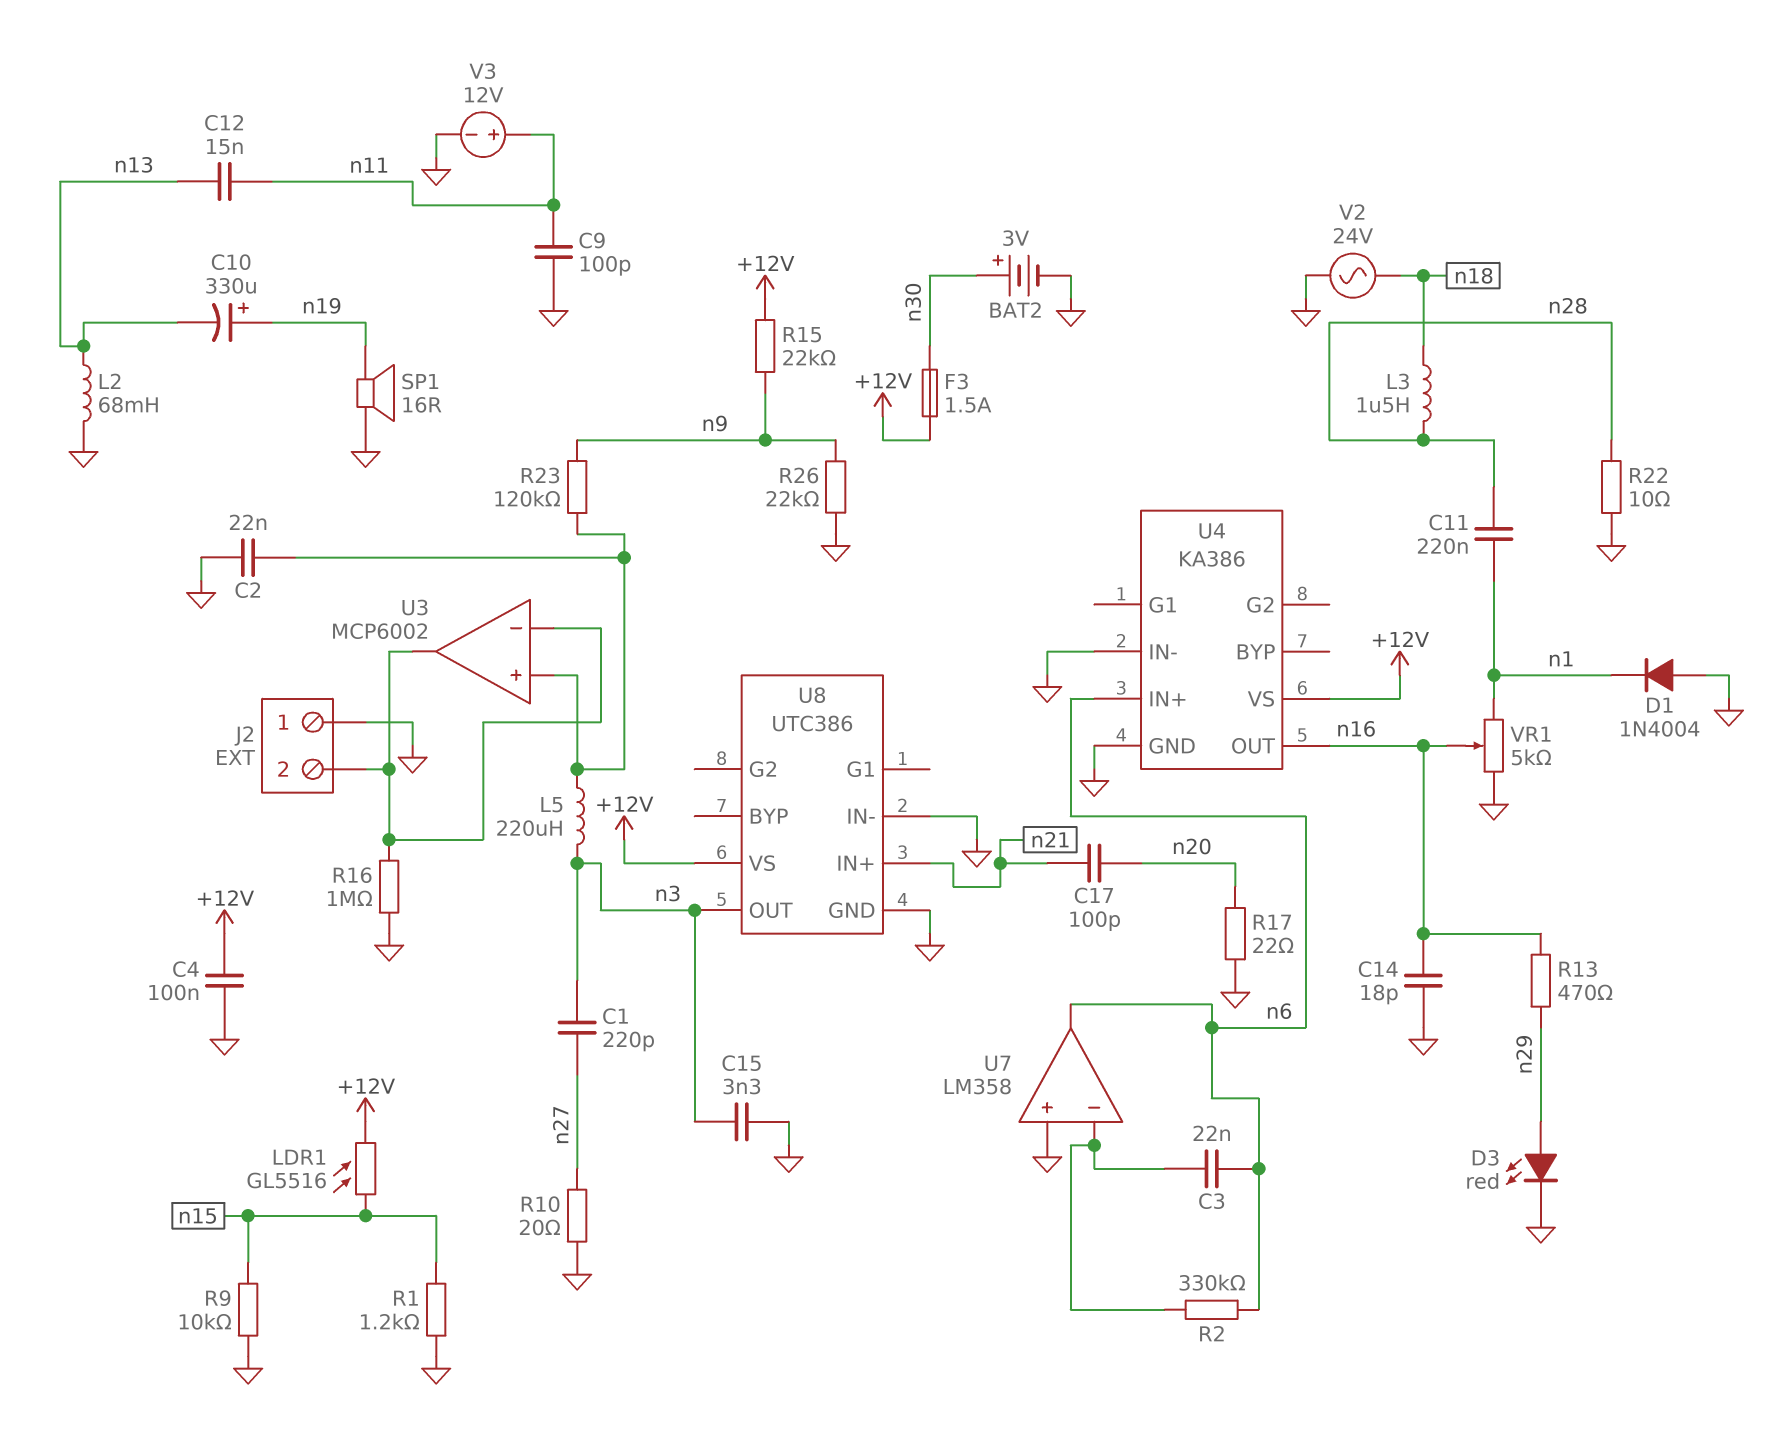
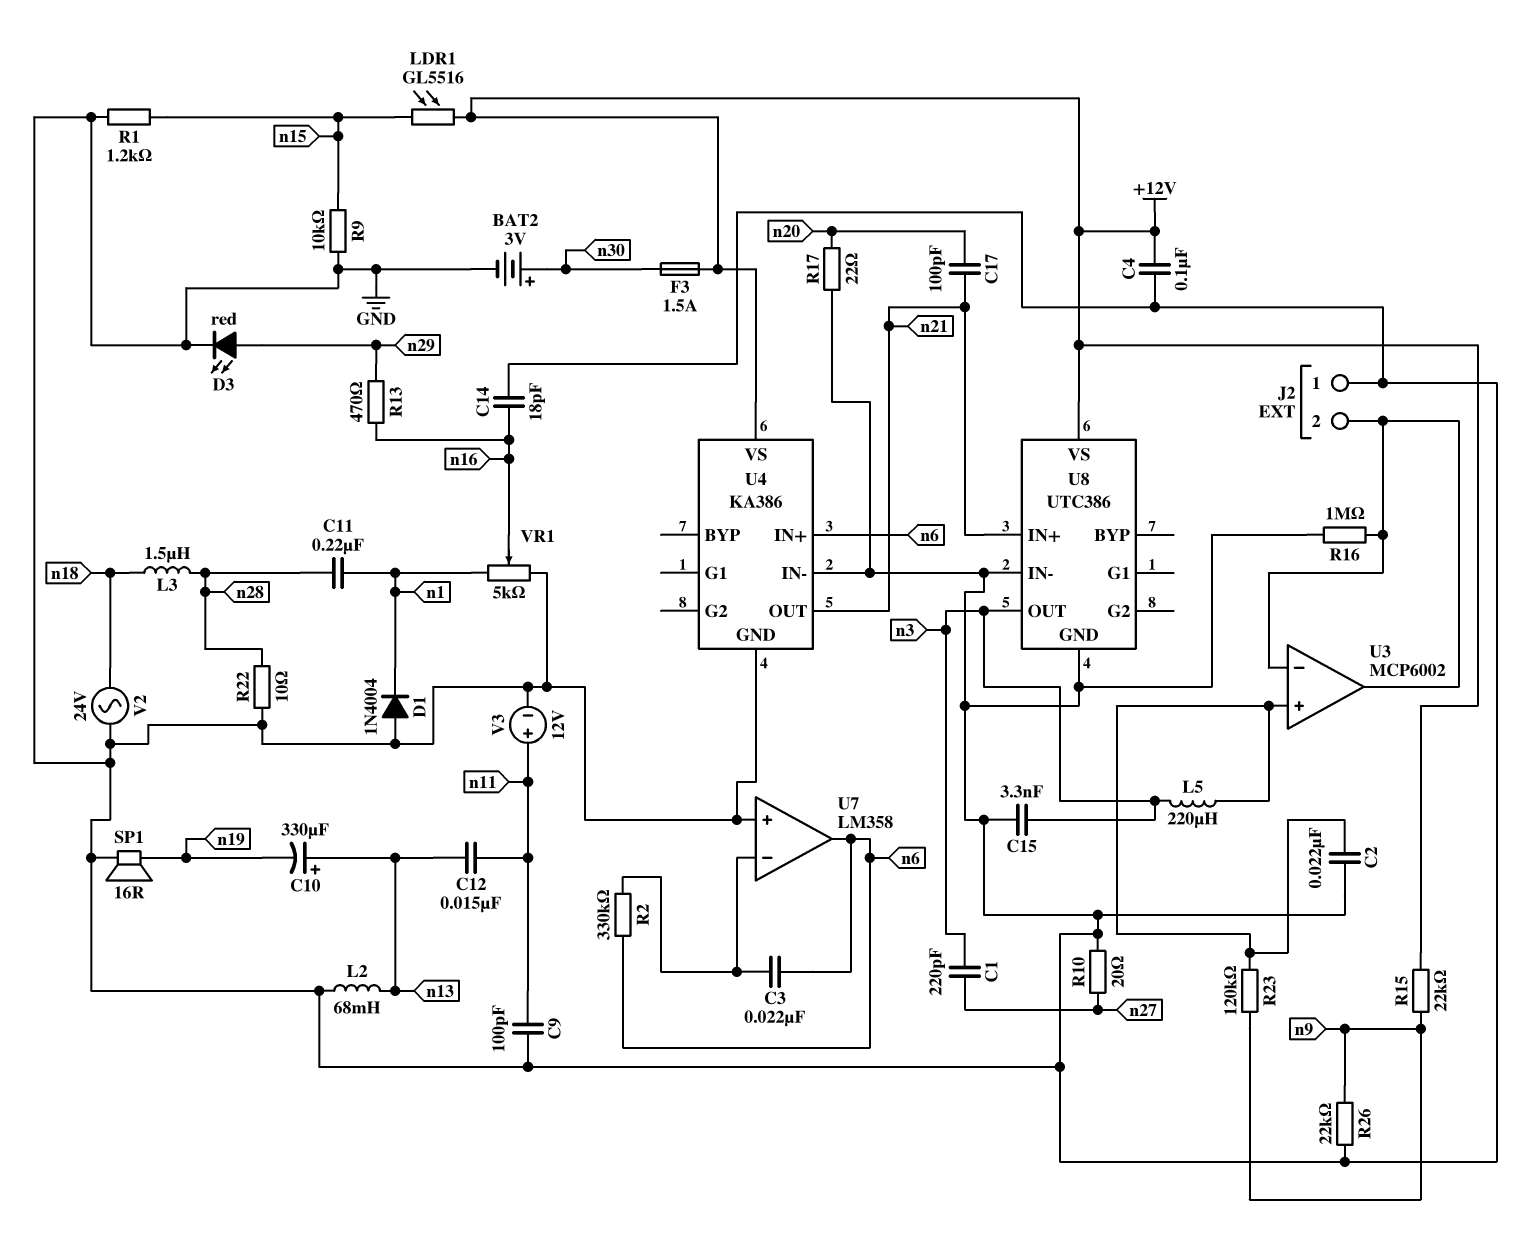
C10: 330uF (plus n19, minus n13) -> 330uF (plus n13, minus n19)
U4 pin OUT: n16 -> n21

